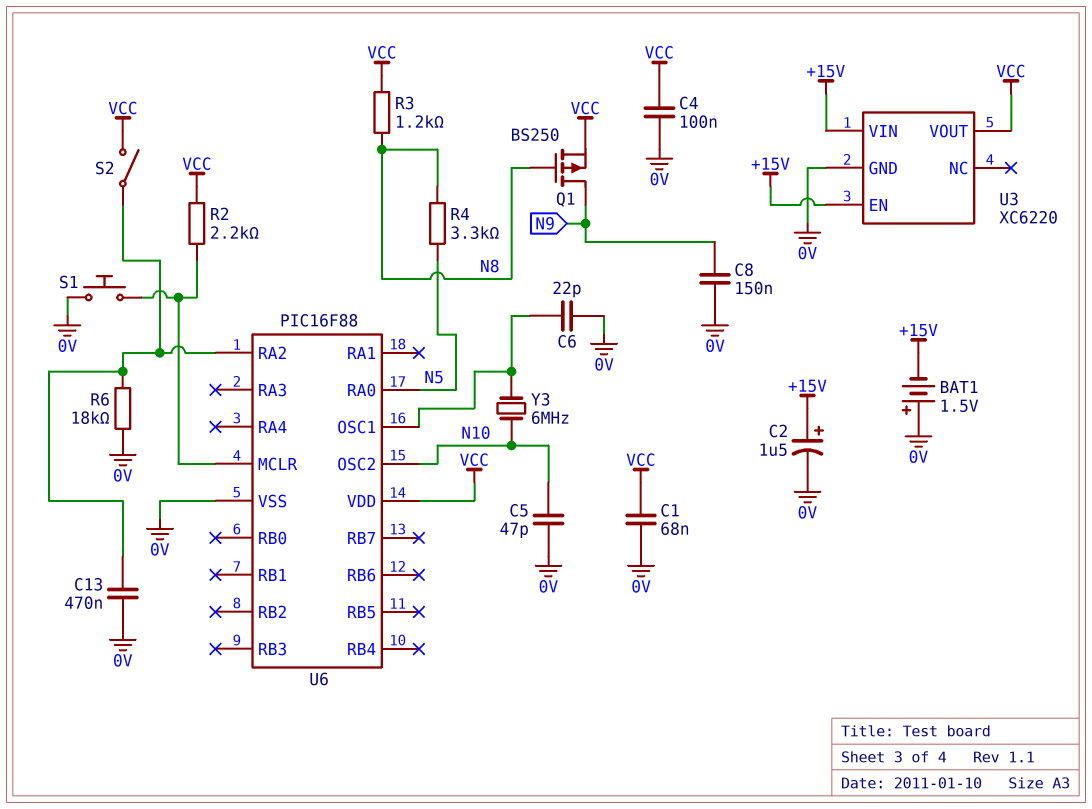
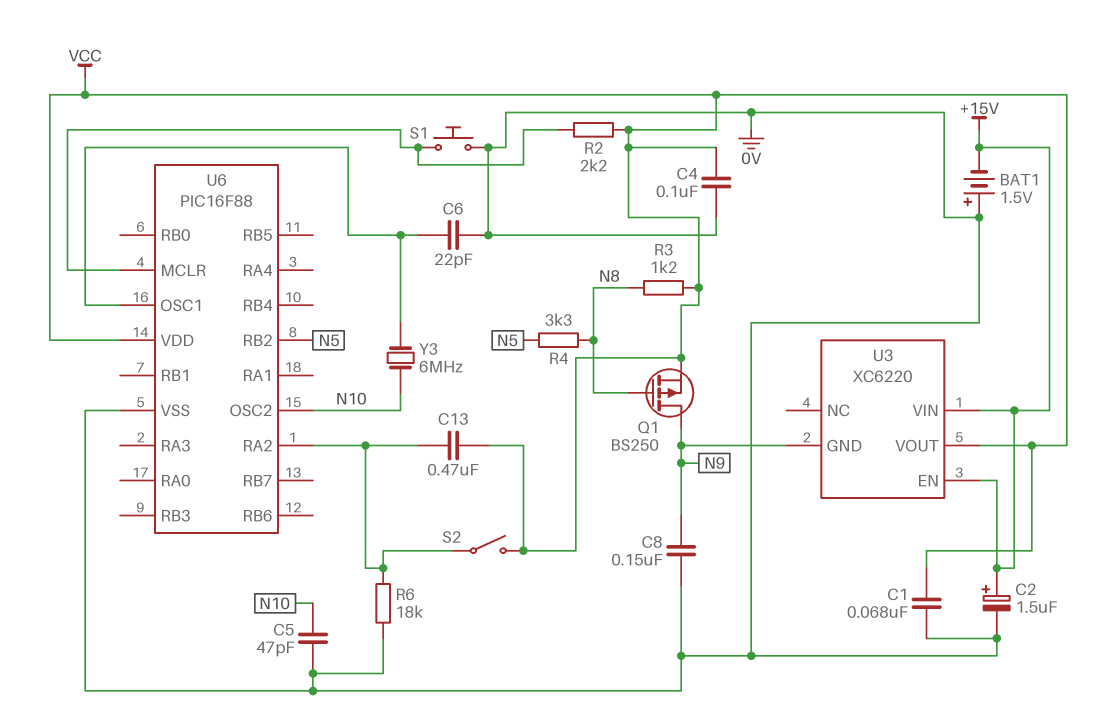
C13: 470nF (0V, U6/RA2) -> 470nF (U6/RA2, VCC)
U3 pin GND: 0V -> N9
U6 pin RA0: N5 -> none
U6 pin RB2: none -> N5

